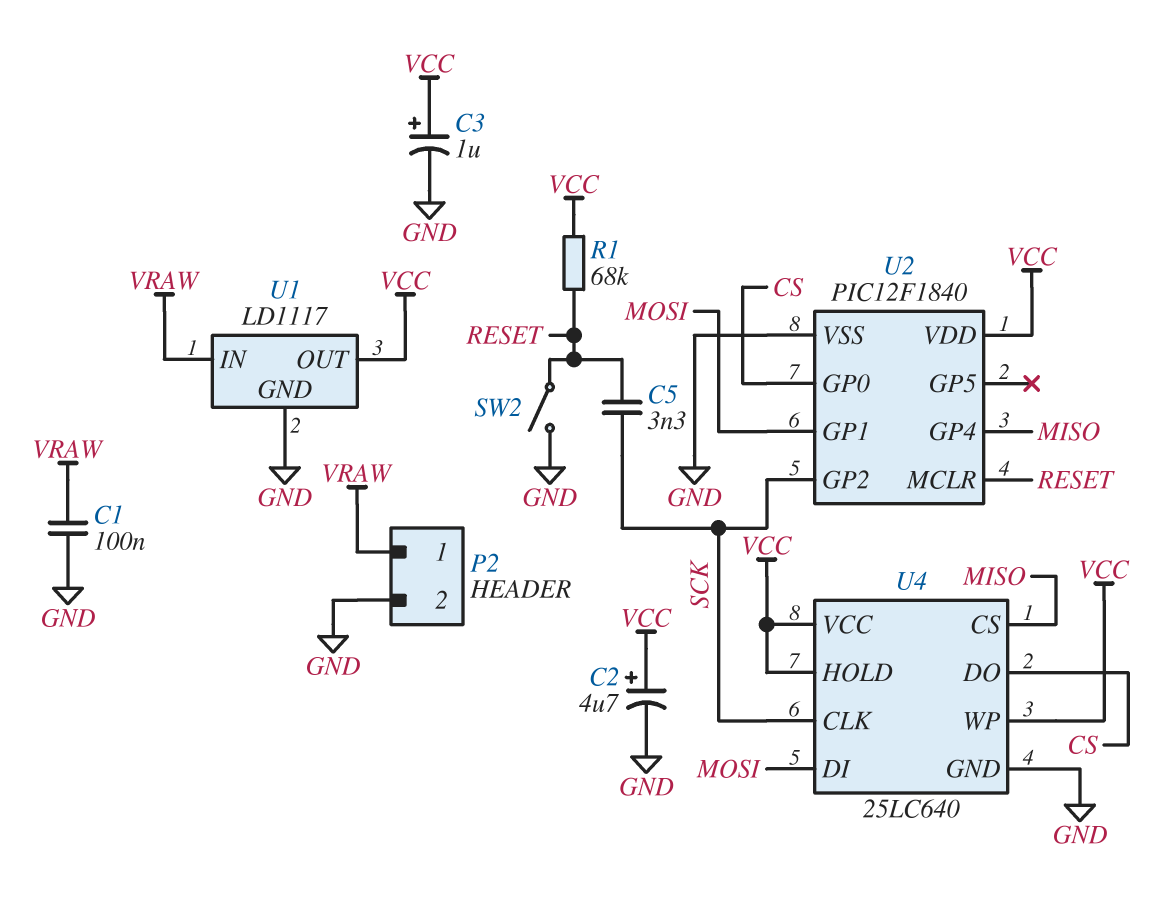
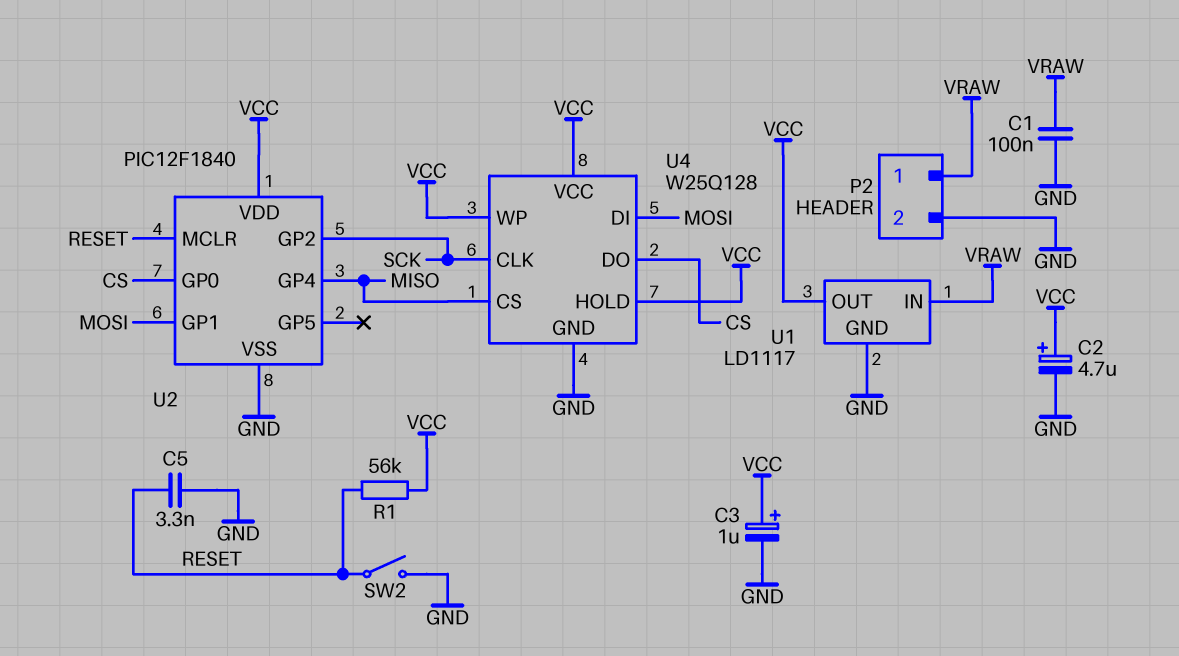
C5: 3.3nF (RESET, SCK) -> 3.3nF (GND, RESET)
R1: 68k (RESET, VCC) -> 56k (RESET, VCC)
U4: 25LC640 -> W25Q128

